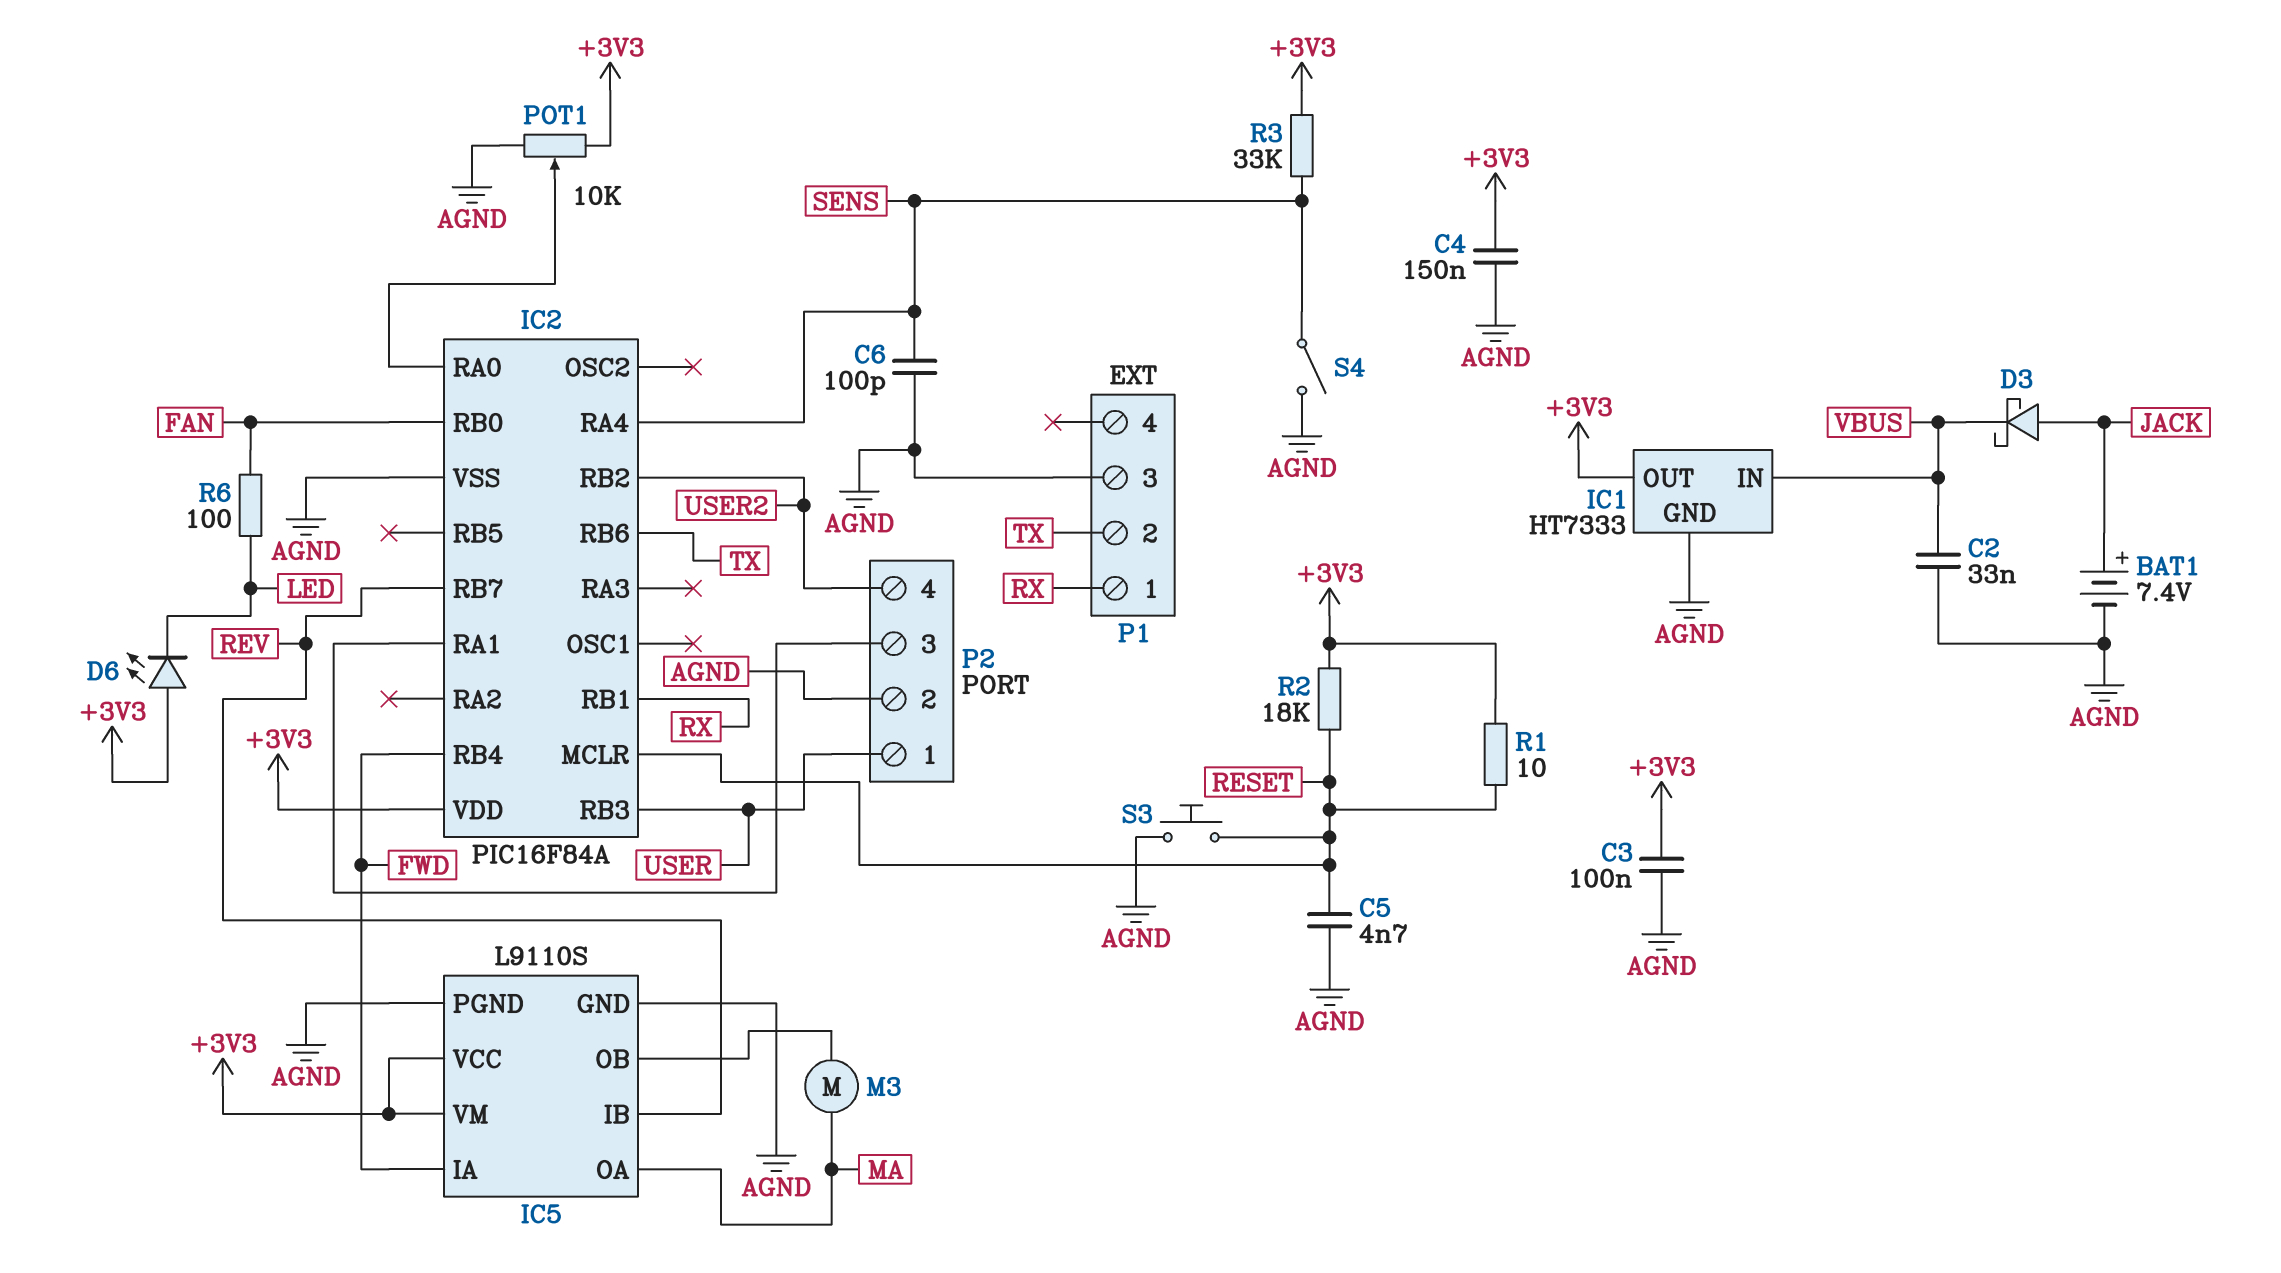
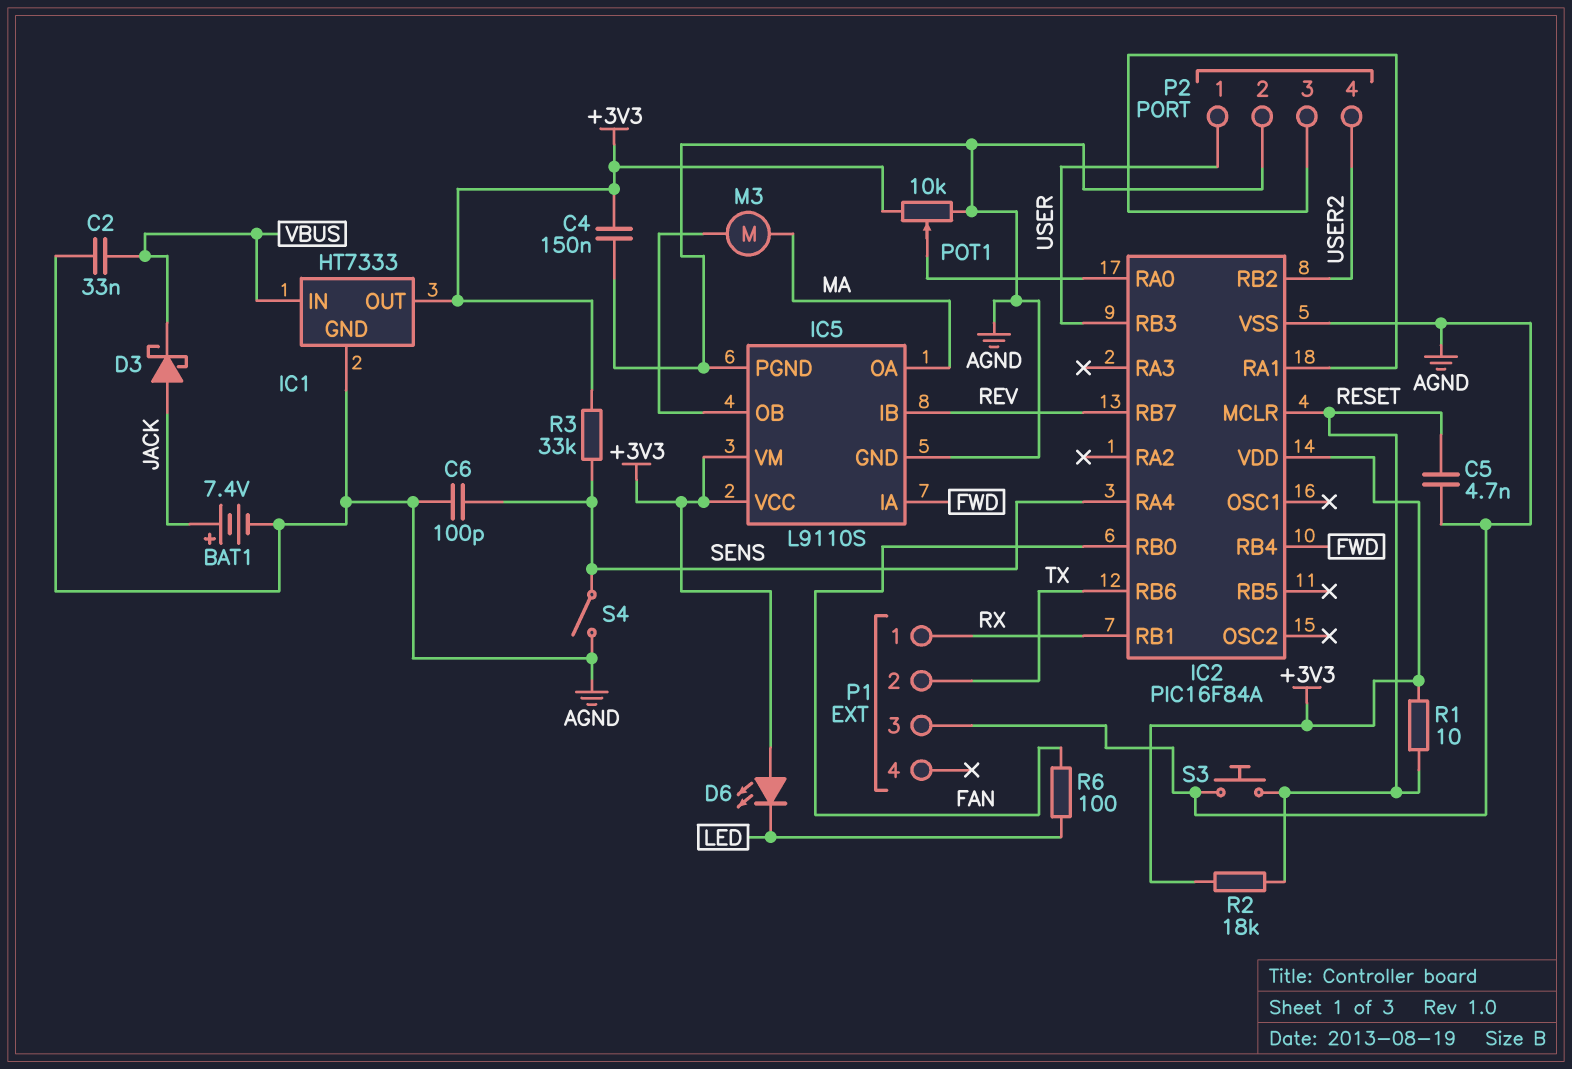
C3: 100nF (+3V3, AGND) -> none

